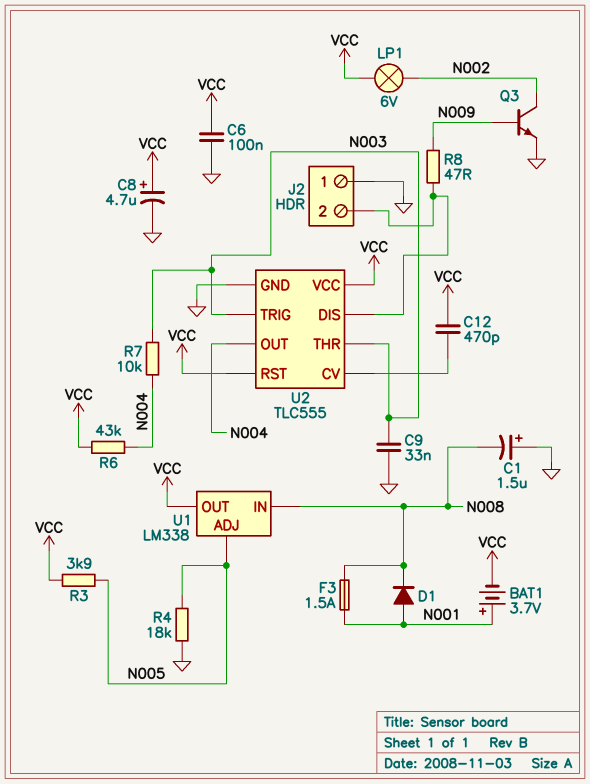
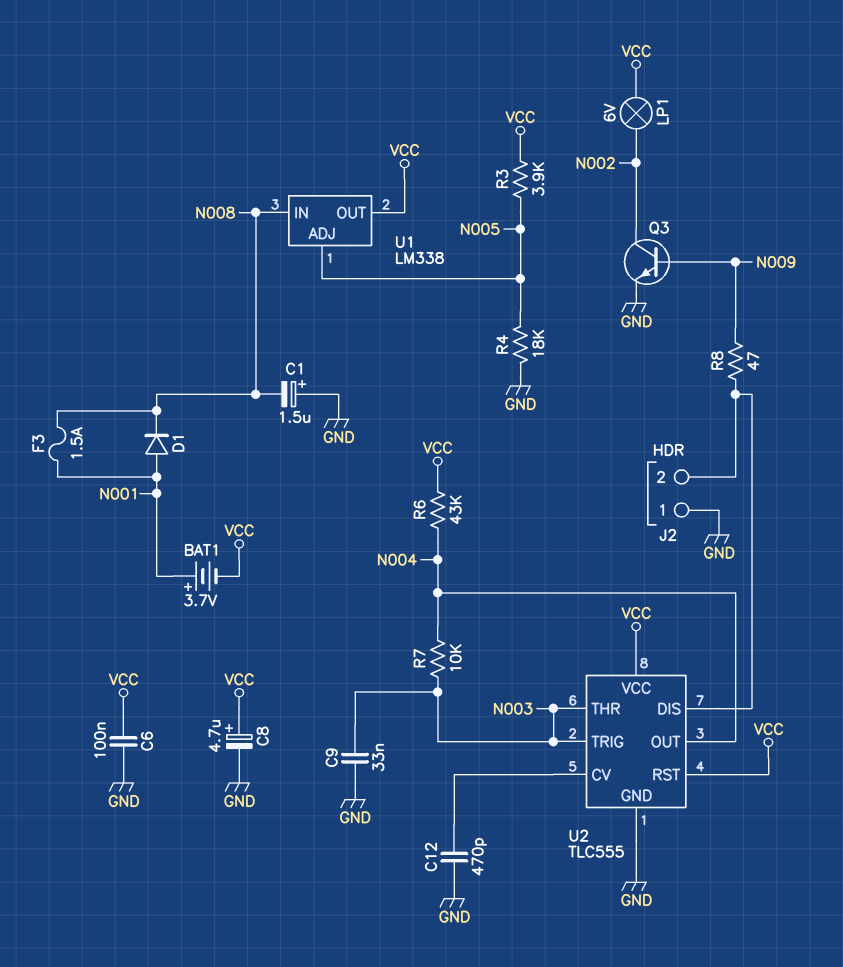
C12: 470pF (U2/CV, VCC) -> 470pF (GND, U2/CV)

